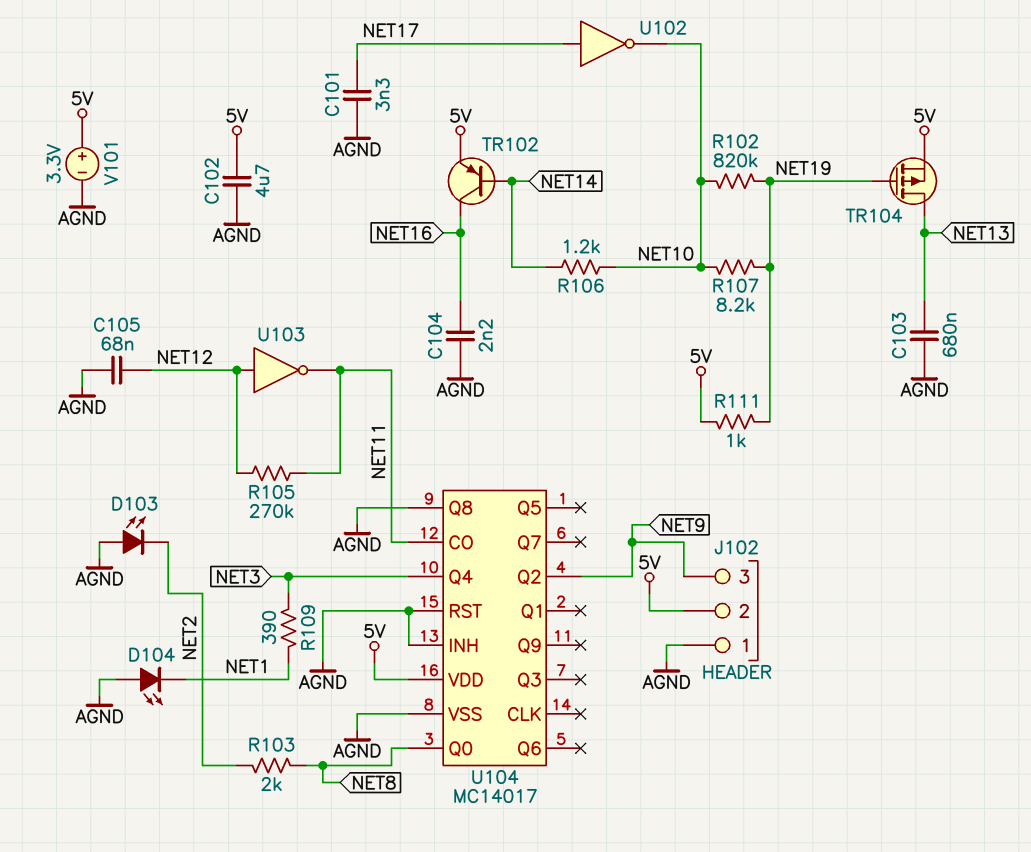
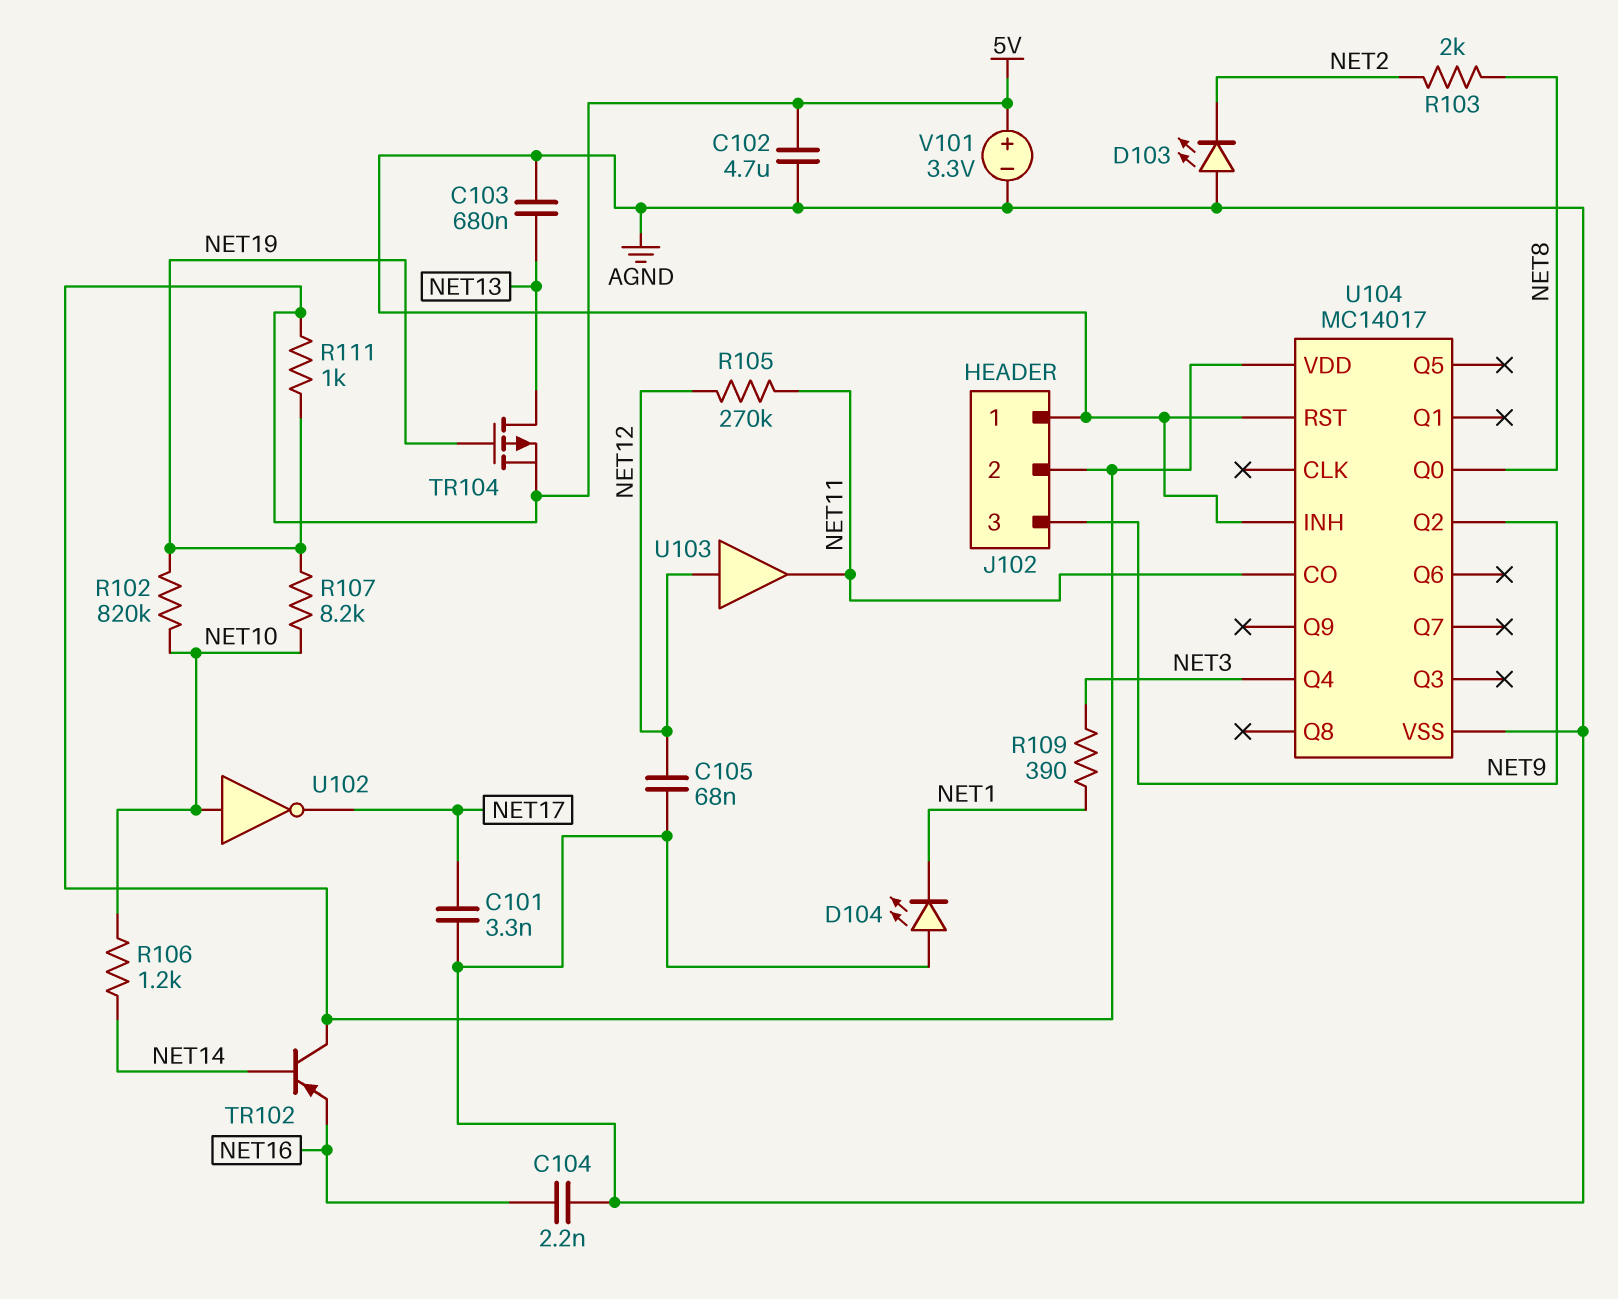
TR102: PNP (B NET14, C NET16, E 5V) -> PNP (B NET14, C 5V, E NET16)
U102: NOT (in NET17, out NET10) -> NOT (in NET10, out NET17)
U103: NOT (in NET12, out NET11) -> buffer (in NET12, out NET11)
U104 pin Q8: AGND -> none

